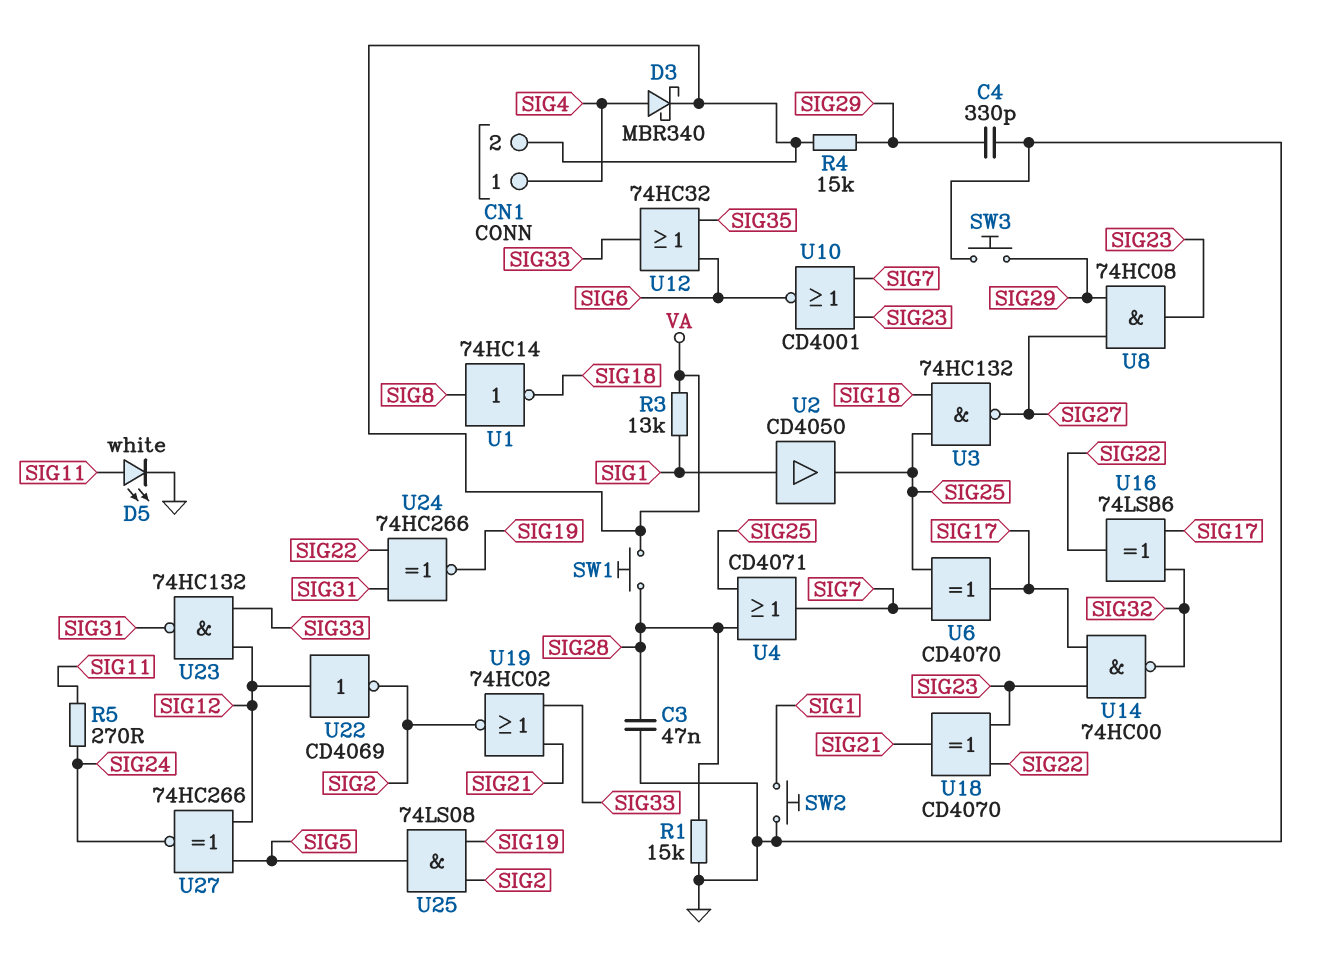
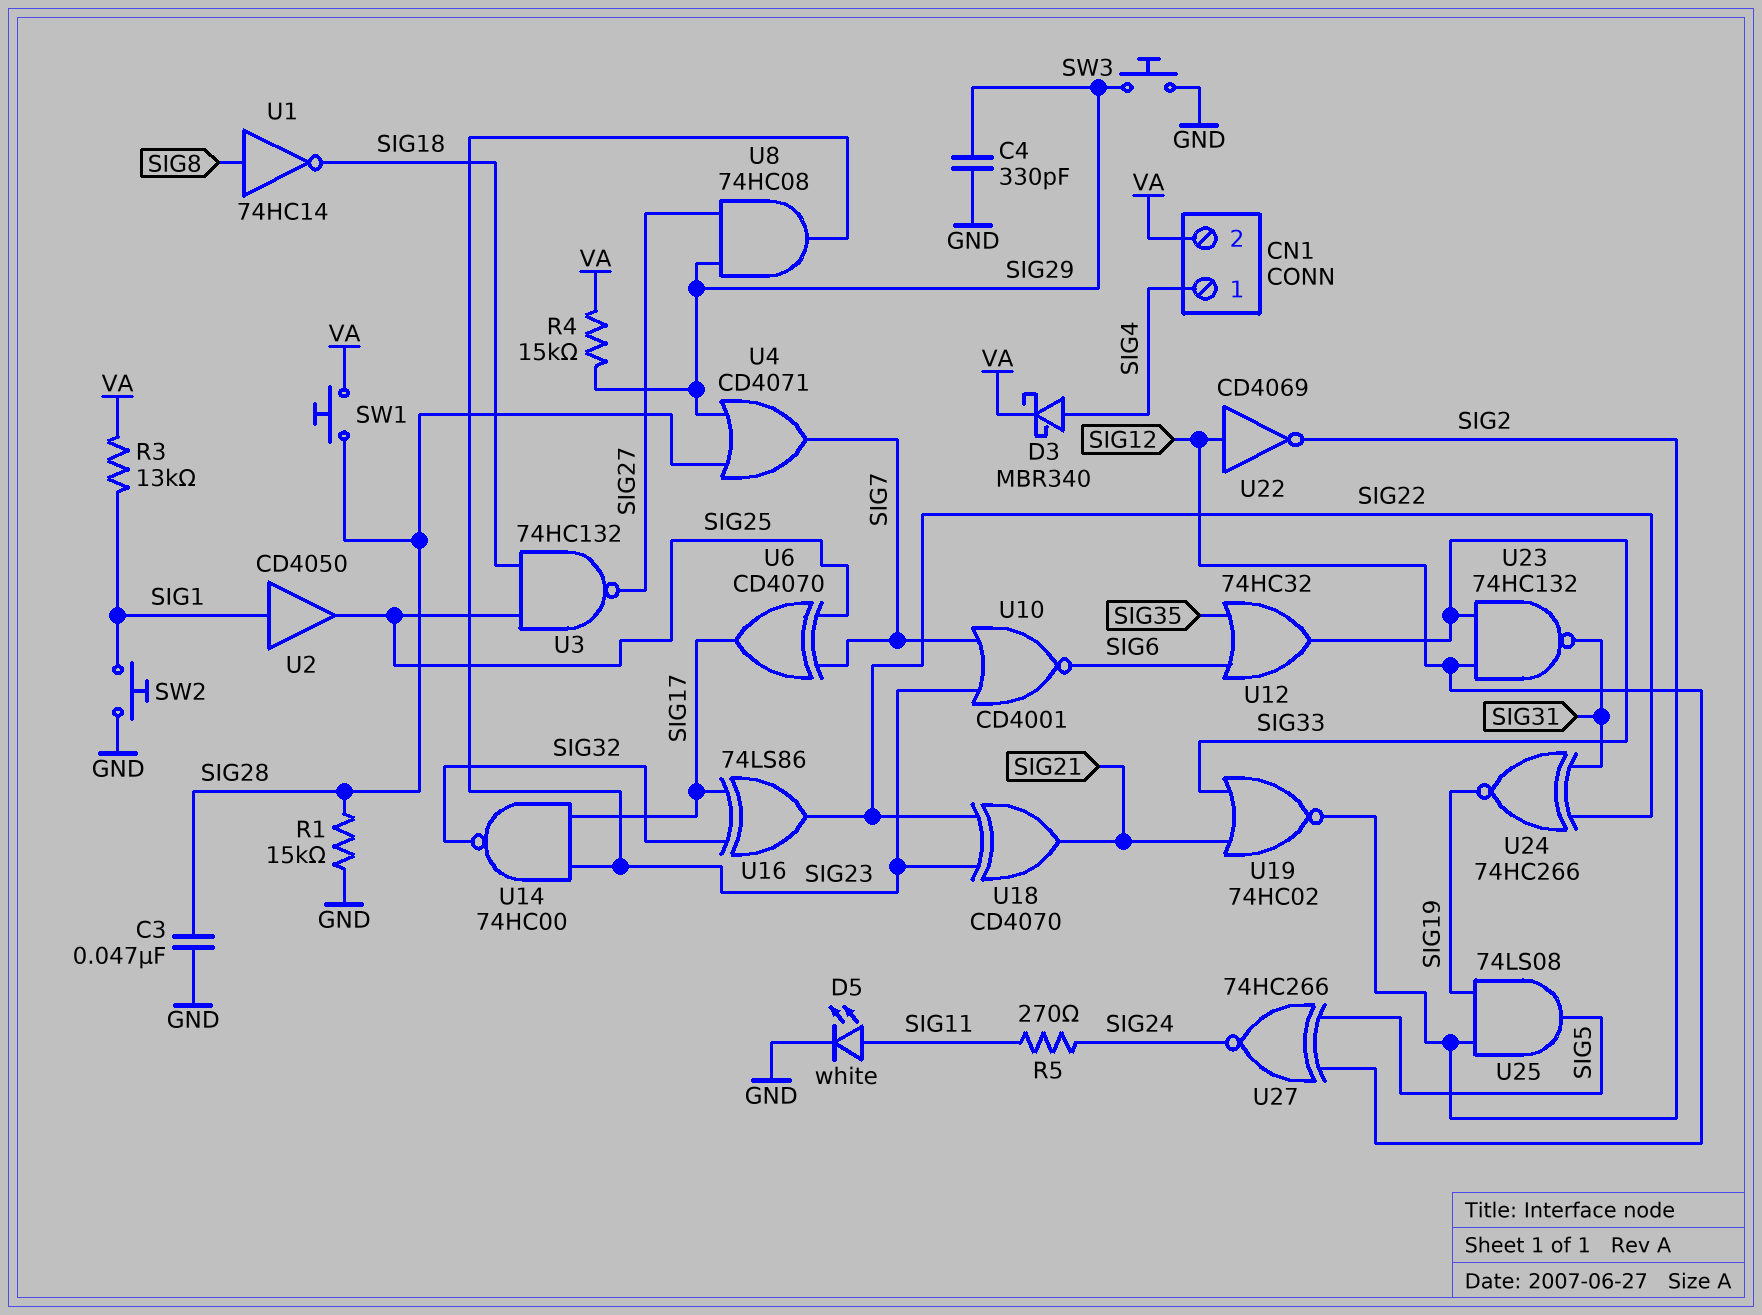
U4: OR CD4071 (in SIG25, in SIG28, out SIG7) -> OR CD4071 (in SIG28, in SIG29, out SIG7)

